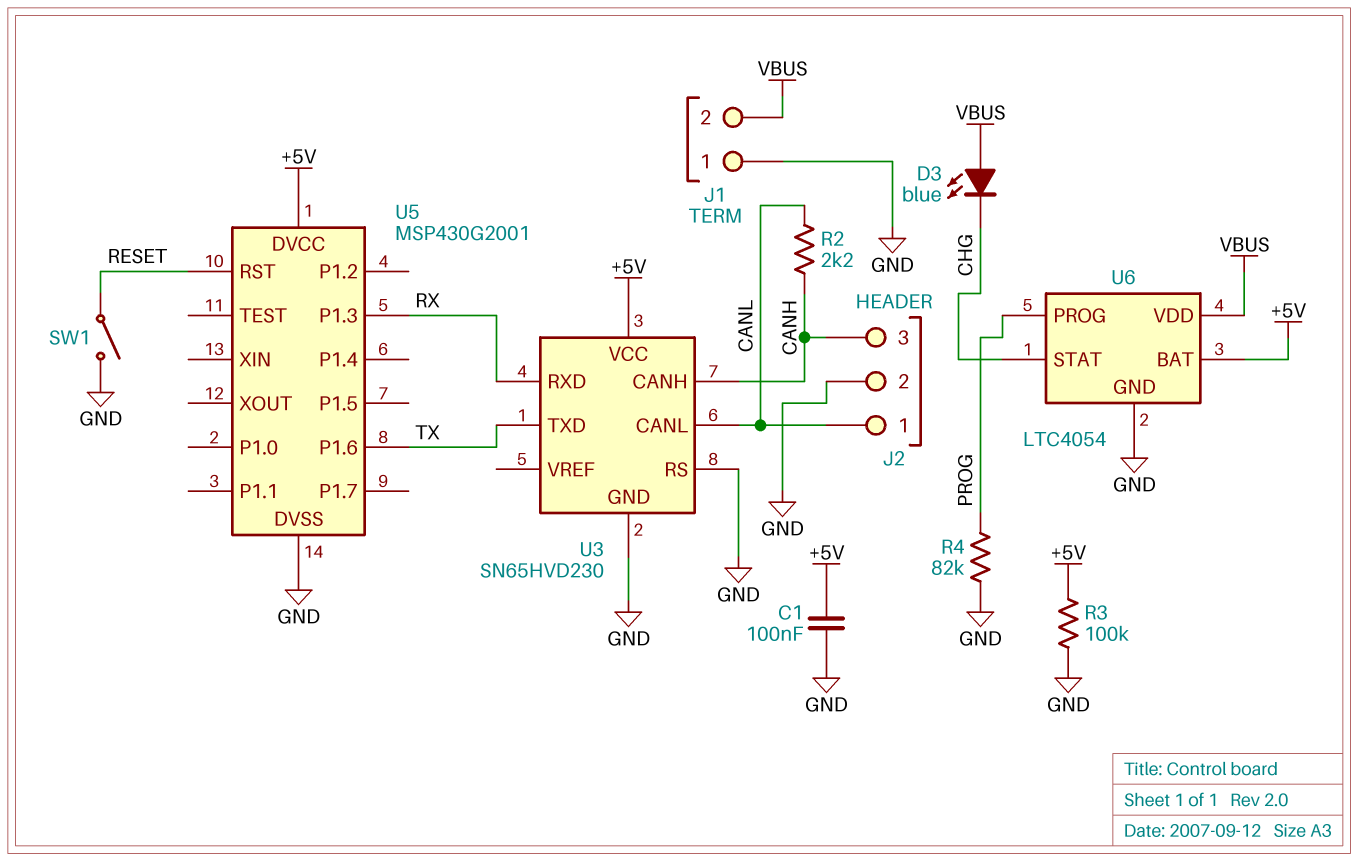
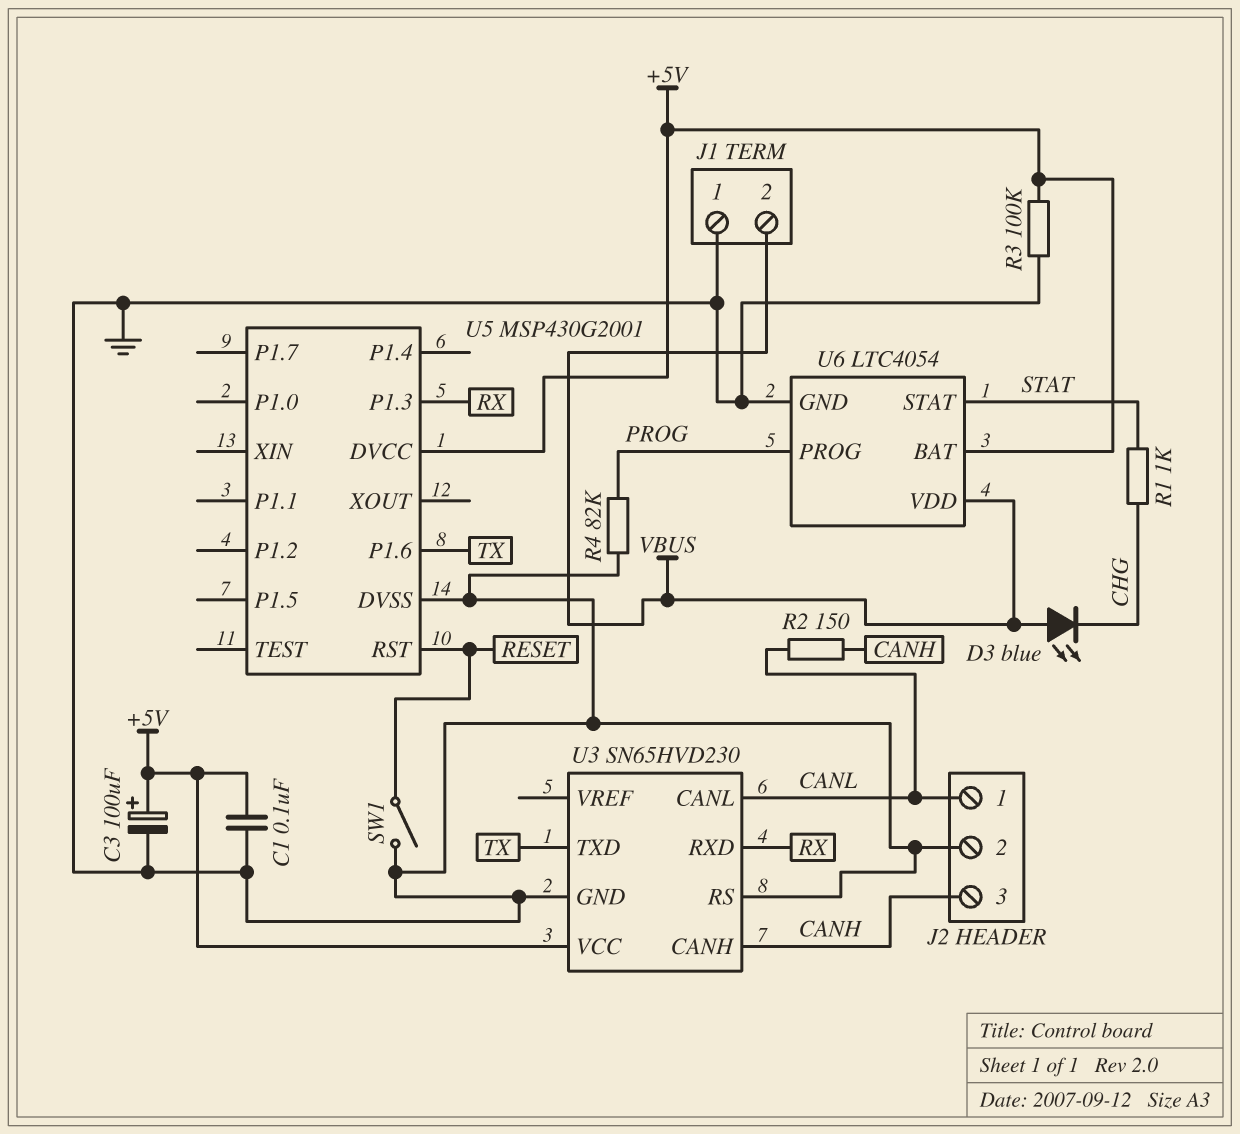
C3: none -> 100uF (plus +5V, minus GND)
R1: none -> 1k (CHG, STAT)
R2: 2.2k (CANH, CANL) -> 150 (CANH, CANL)
U6 pin STAT: CHG -> STAT

